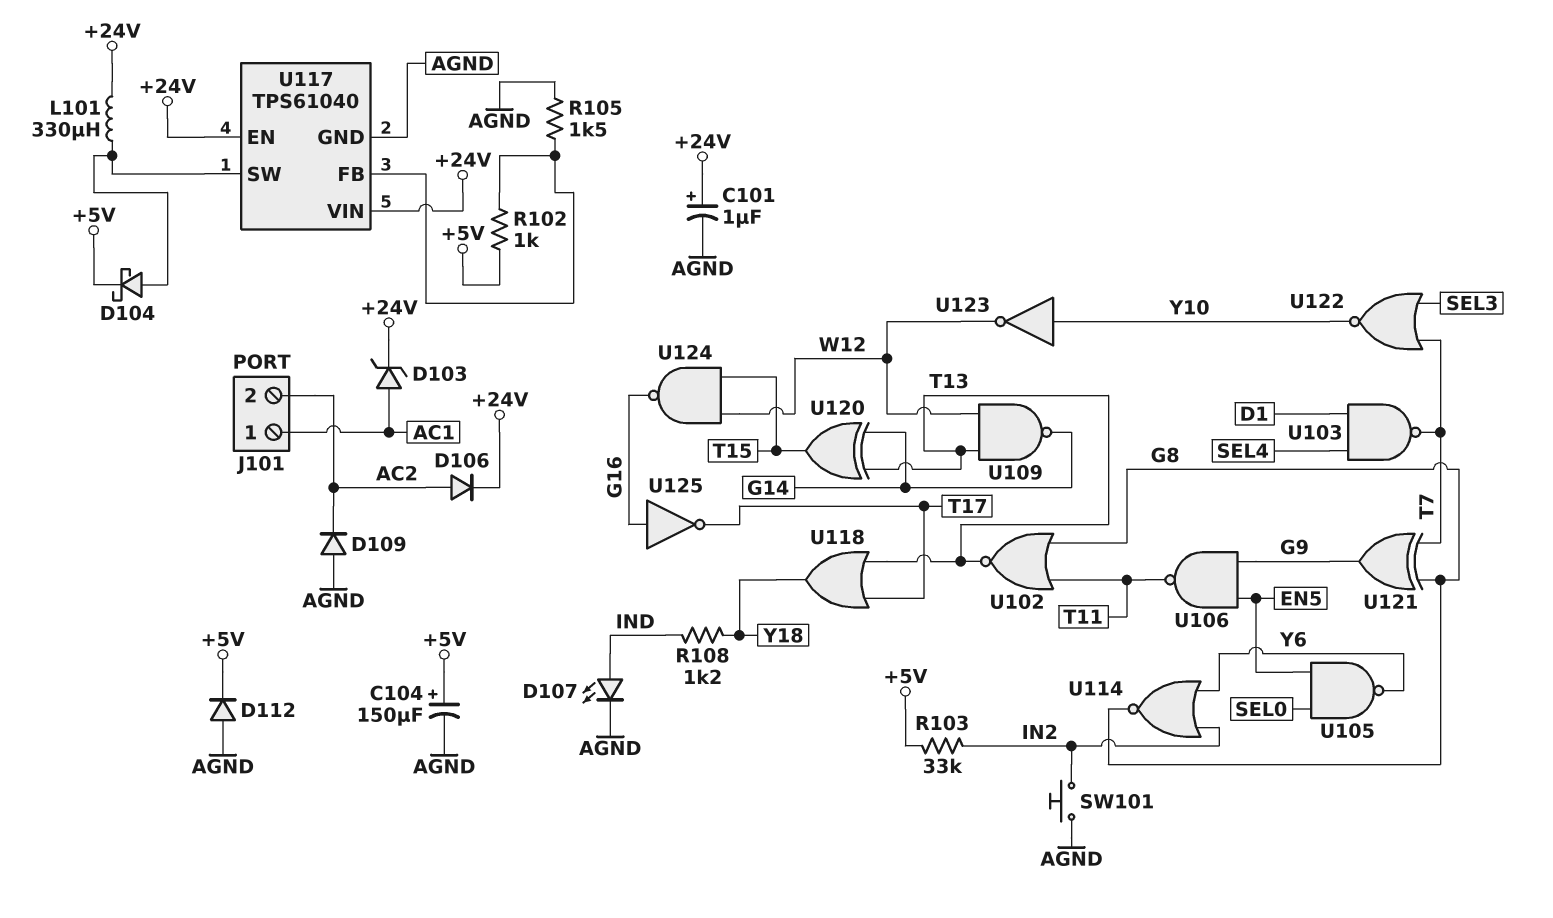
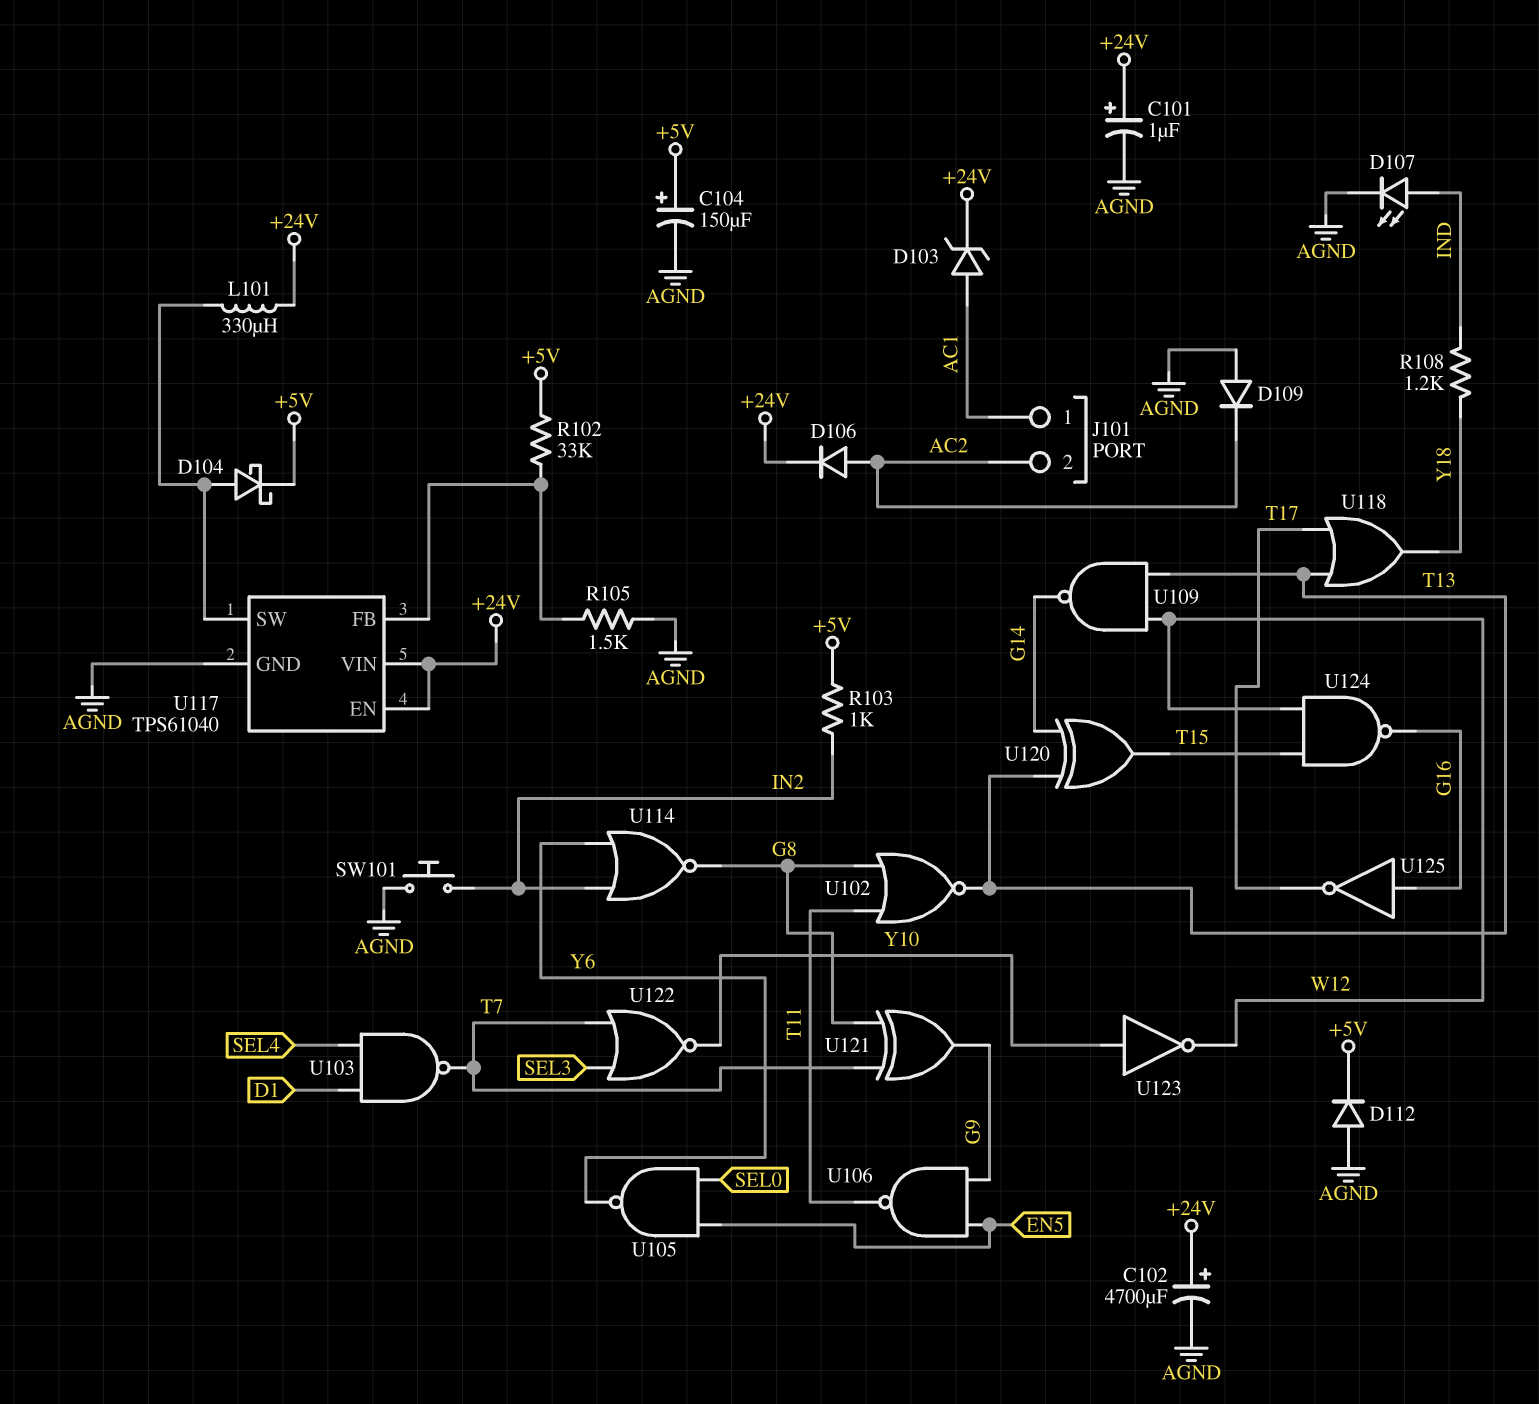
C102: none -> 4700uF (plus +24V, minus AGND)
R102: 1k (+5V, U117/FB) -> 33k (+5V, U117/FB)
R103: 33k (+5V, IN2) -> 1k (+5V, IN2)

